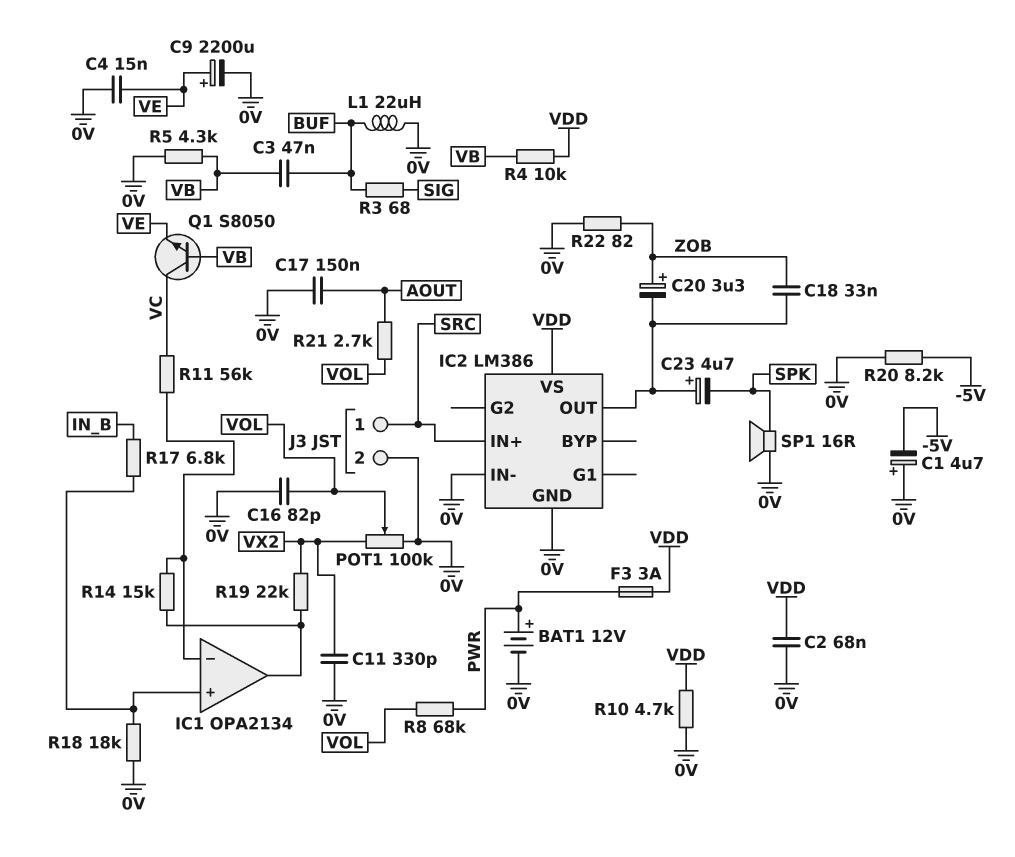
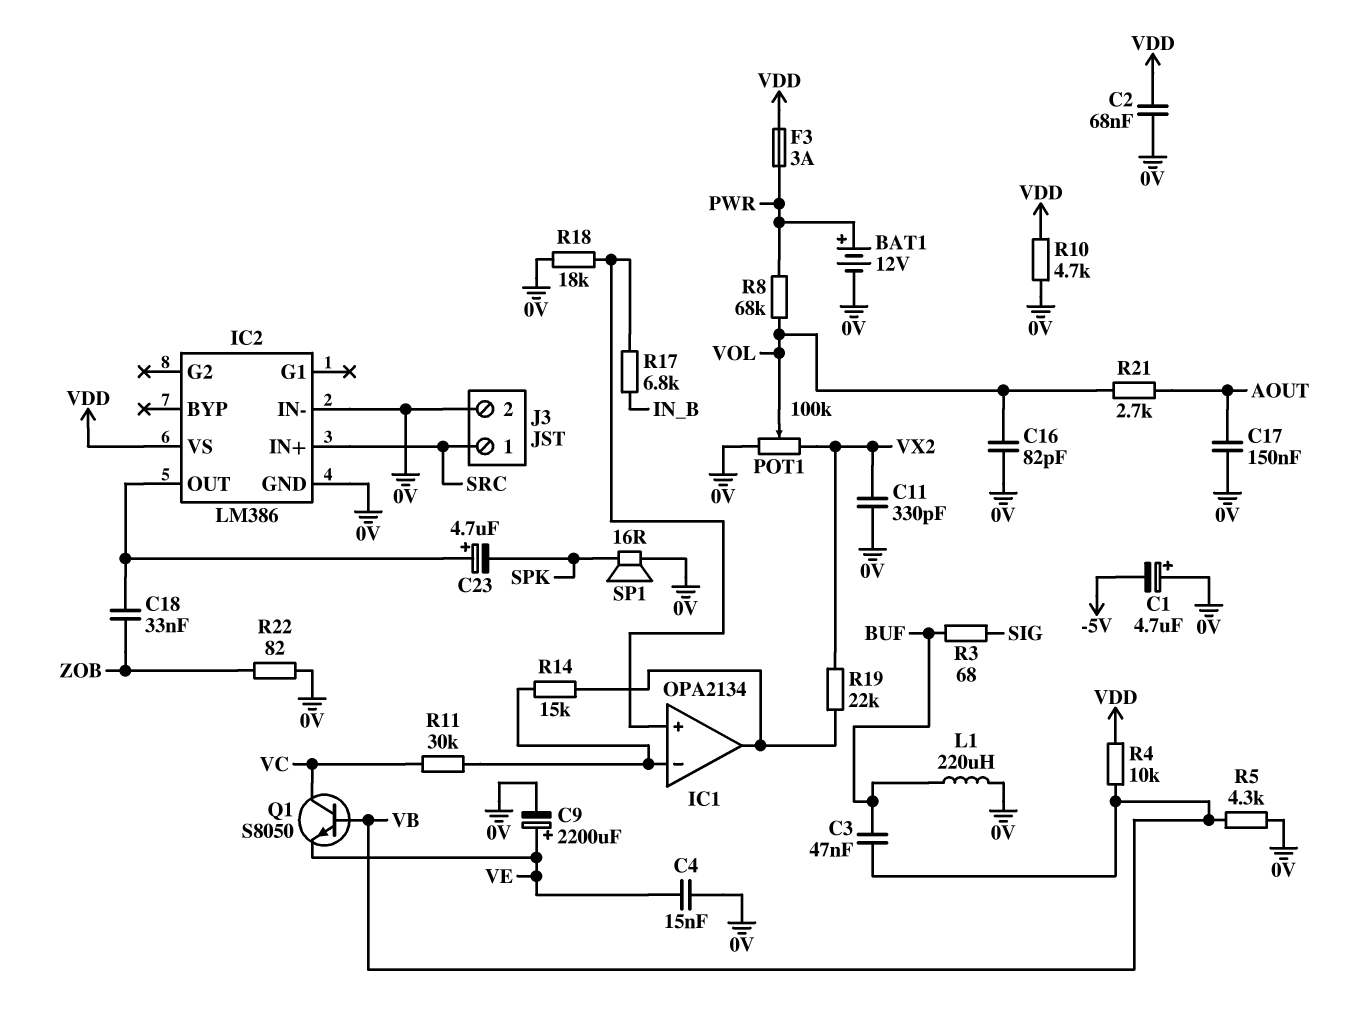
C20: 3.3uF (plus ZOB, minus IC2/OUT) -> none
L1: 22uH (0V, BUF) -> 220uH (0V, BUF)
R11: 56k (IC1/in-, VC) -> 30k (IC1/in-, VC)
R20: 8.2k (-5V, 0V) -> none

